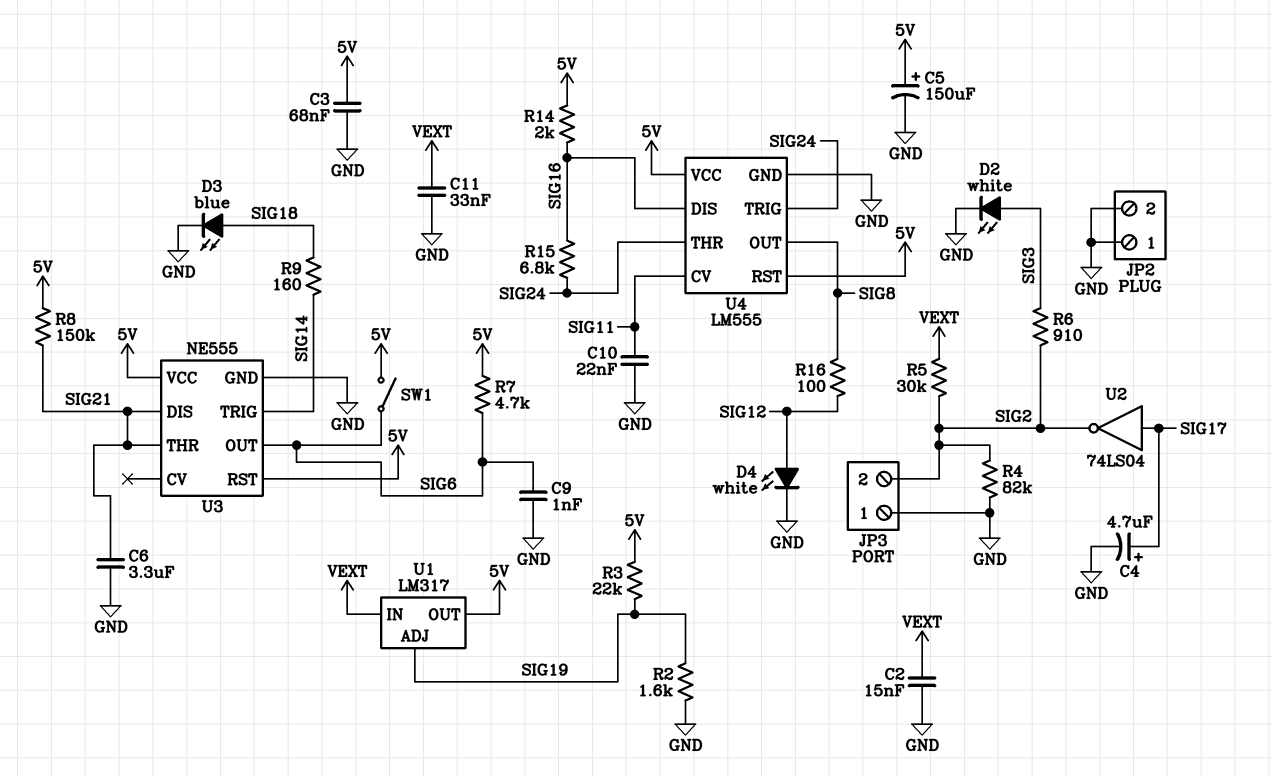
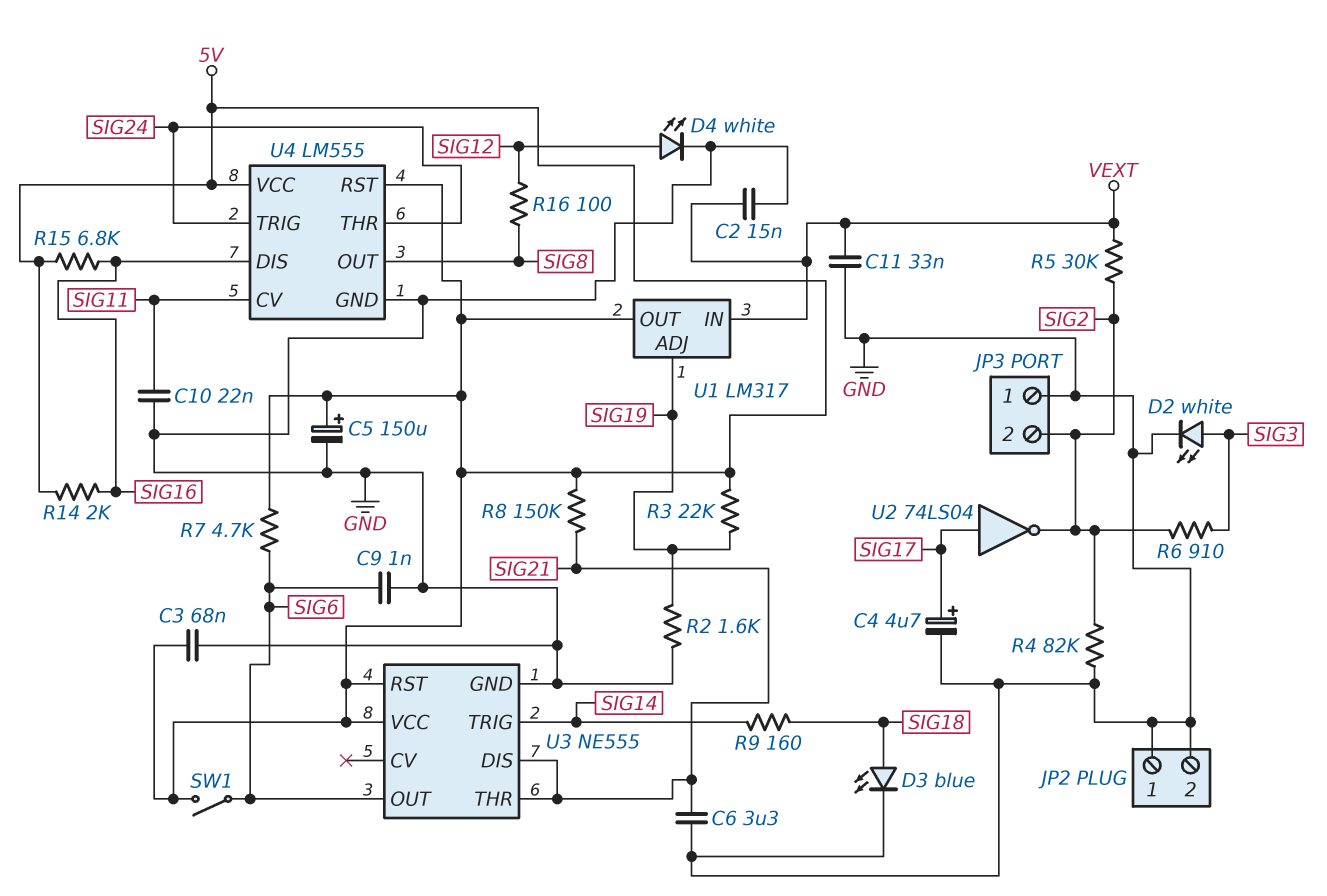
R15: 6.8k (SIG16, SIG24) -> 6.8k (5V, SIG16)

